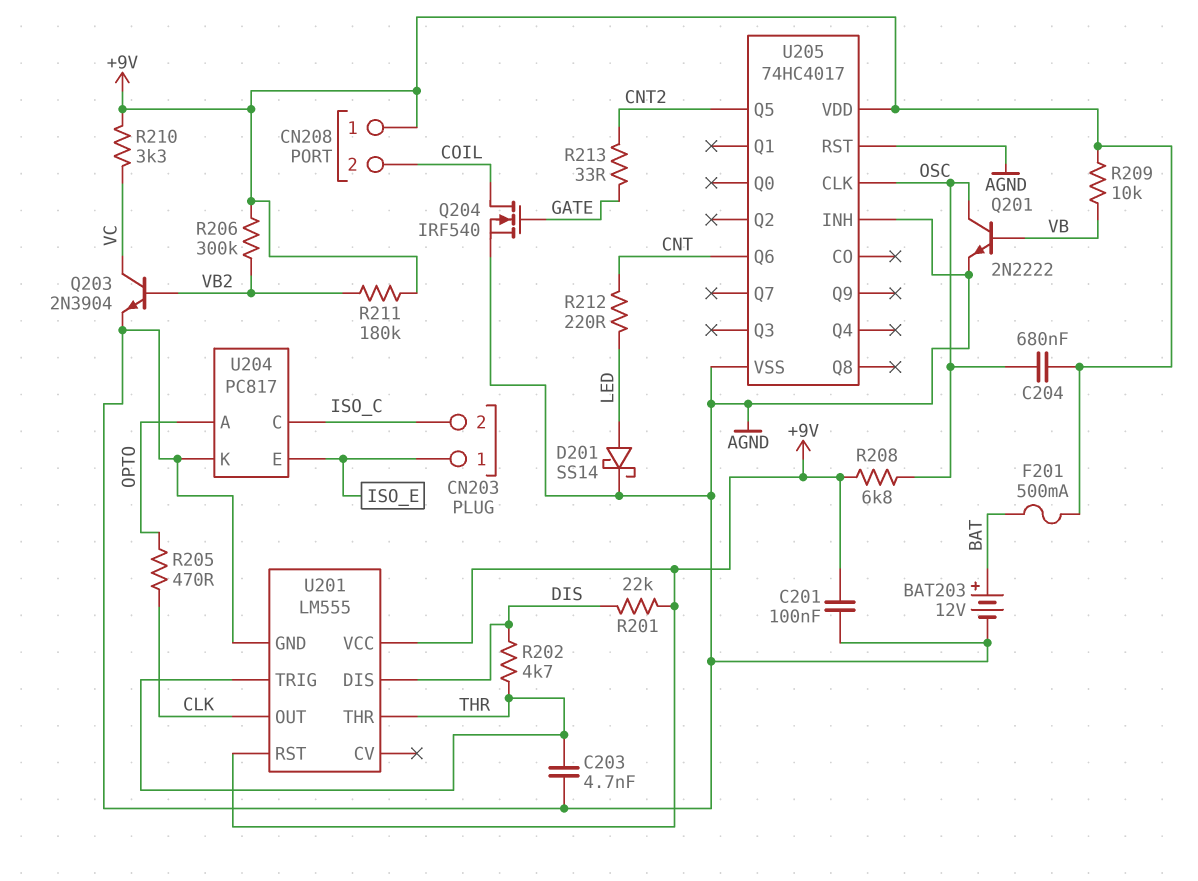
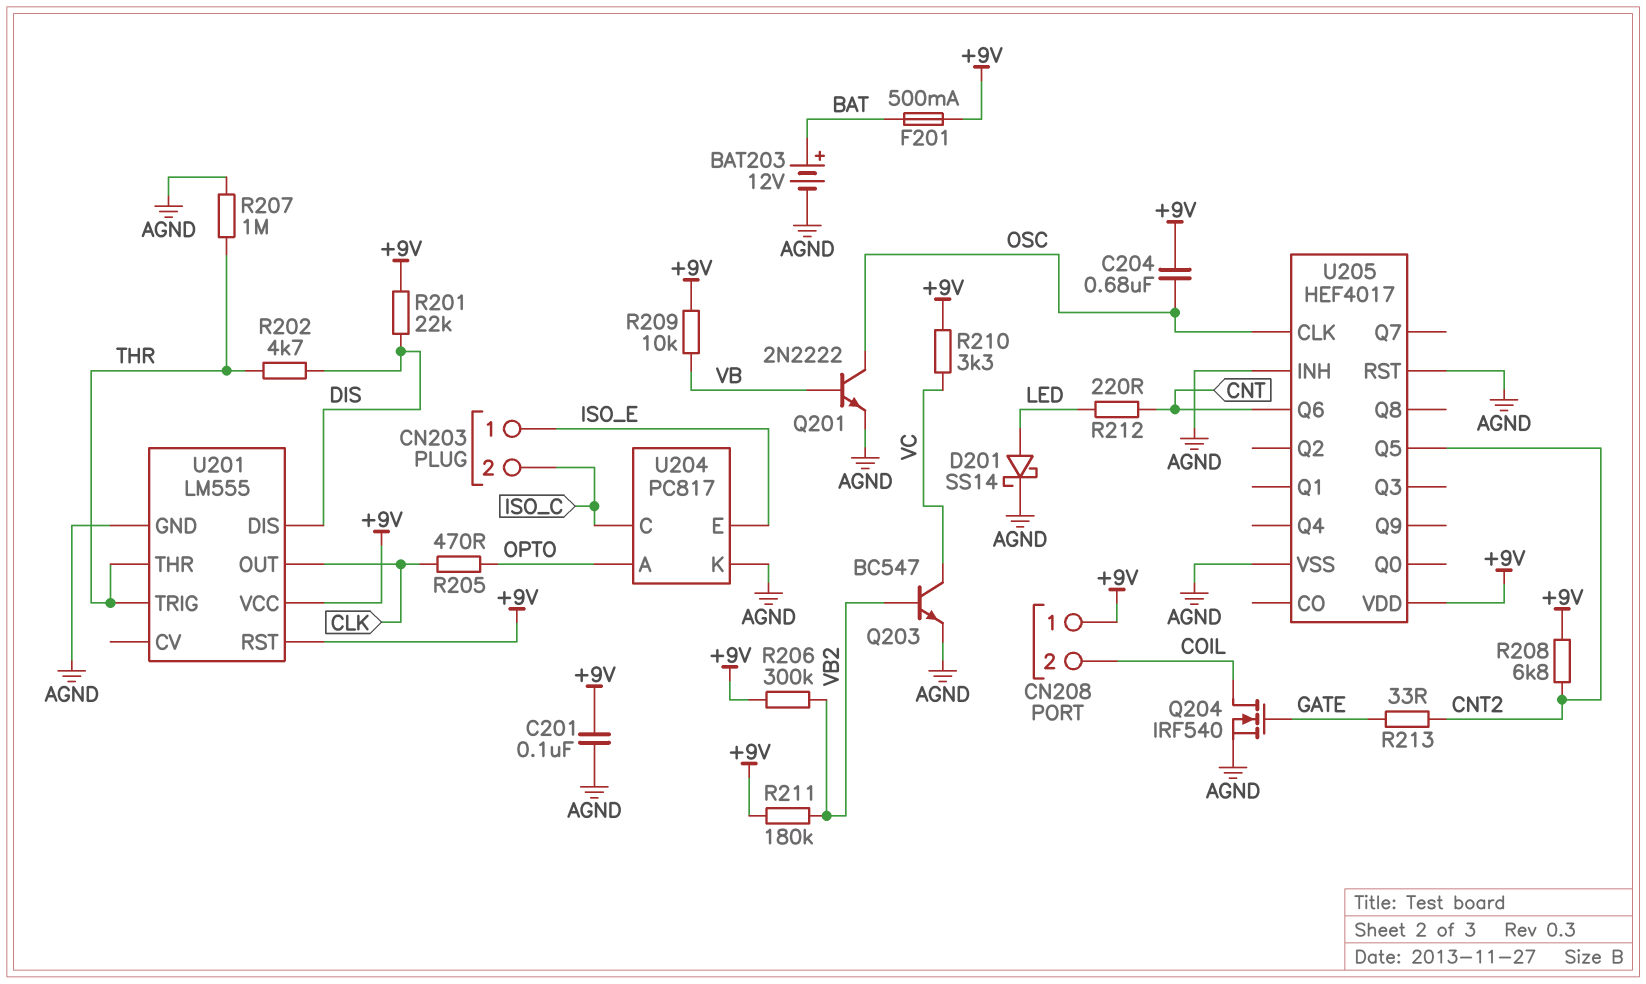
C203: 4.7nF (AGND, THR) -> none
Q203: NPN 2N3904 (B VB2, C VC, E AGND) -> NPN BC547 (B VB2, C VC, E AGND)
R207: none -> 1M (AGND, THR)
R208: 6.8k (+9V, OSC) -> 6.8k (+9V, CNT2)
U205: 74HC4017 -> HEF4017

